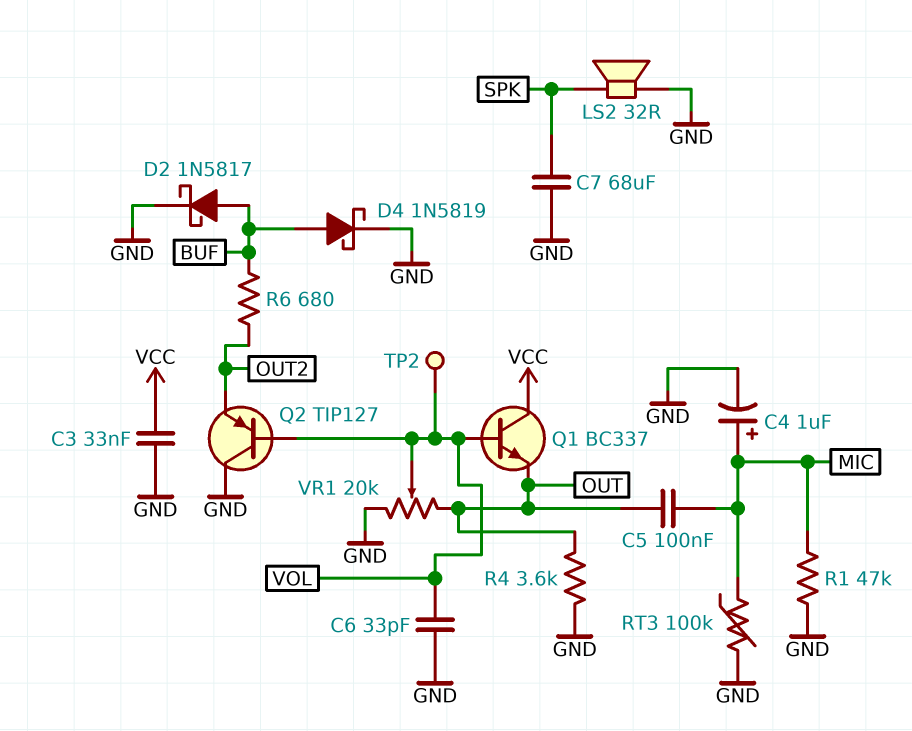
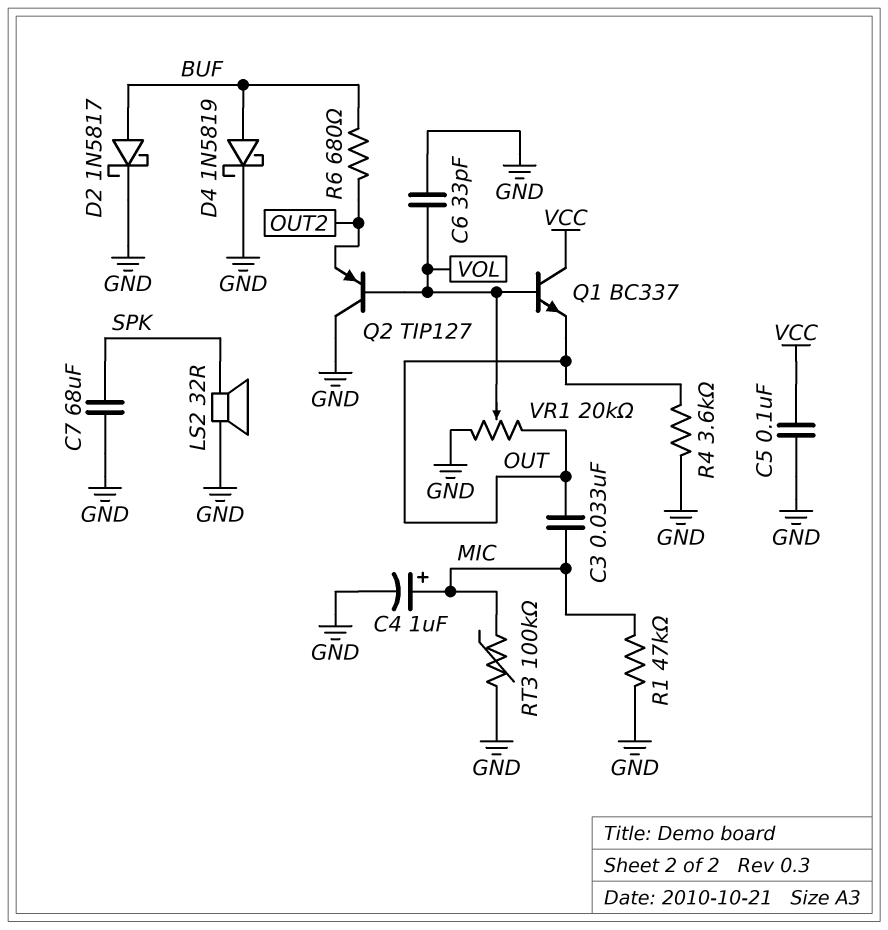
C3: 33nF (GND, VCC) -> 33nF (MIC, OUT)
C5: 100nF (MIC, OUT) -> 100nF (GND, VCC)
TP2: test point (VOL) -> none

